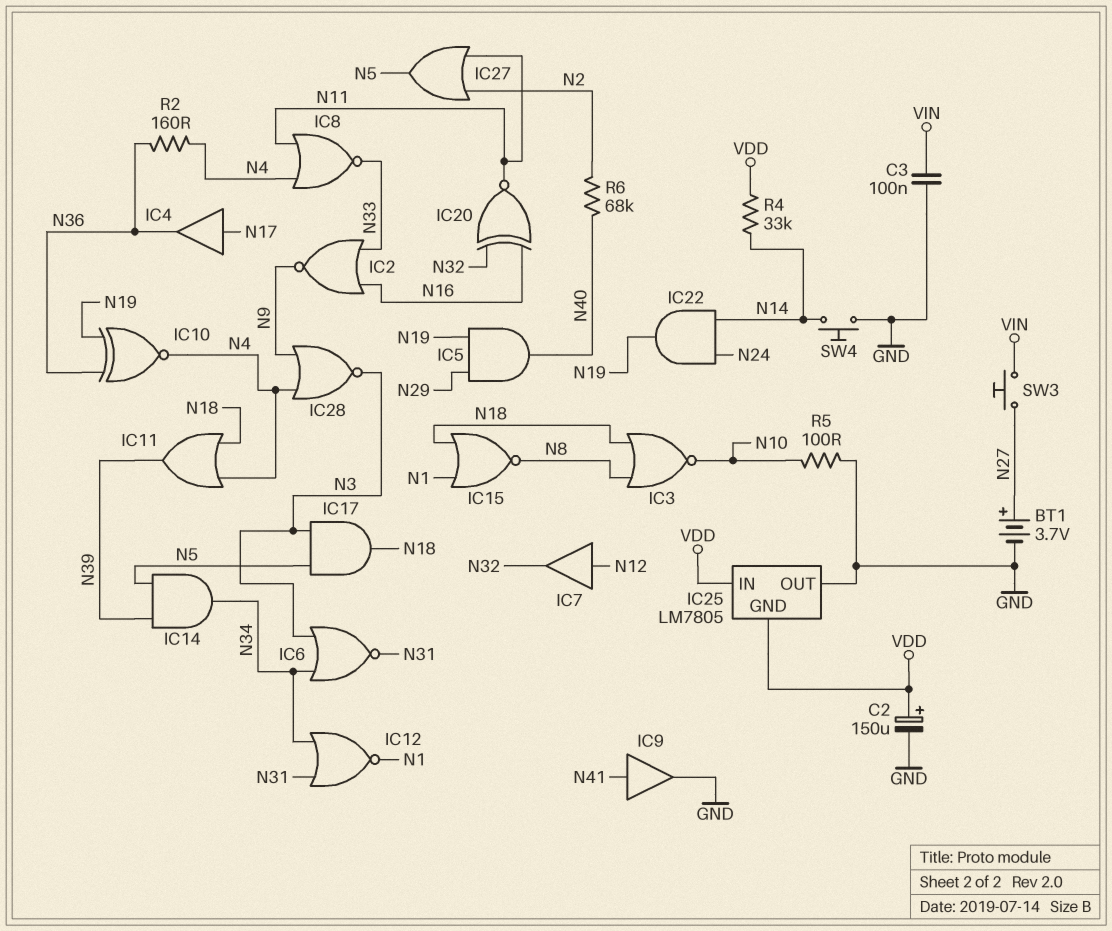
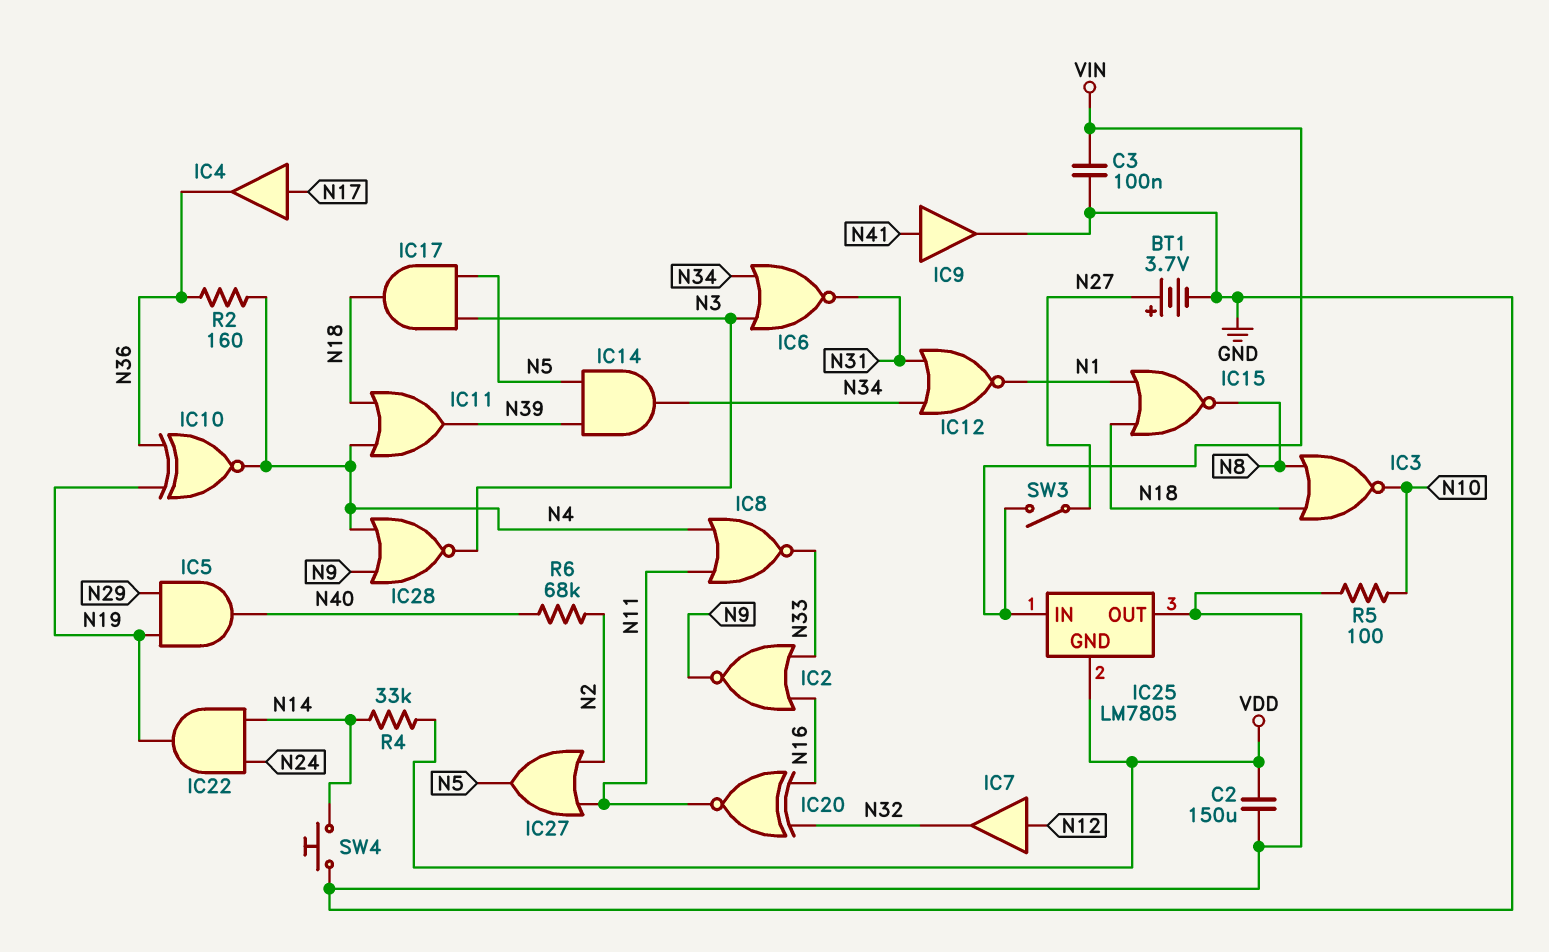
C2: 150uF (plus VDD, minus GND) -> 150uF (GND, VDD)
IC25 pin IN: VDD -> VIN
SW3: button (N27, VIN) -> switch (N27, VIN)

